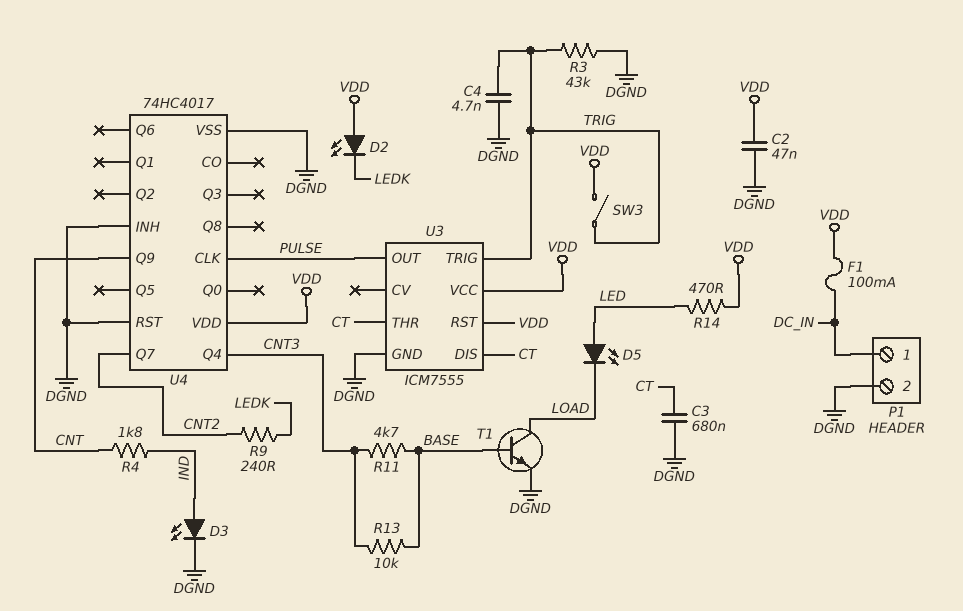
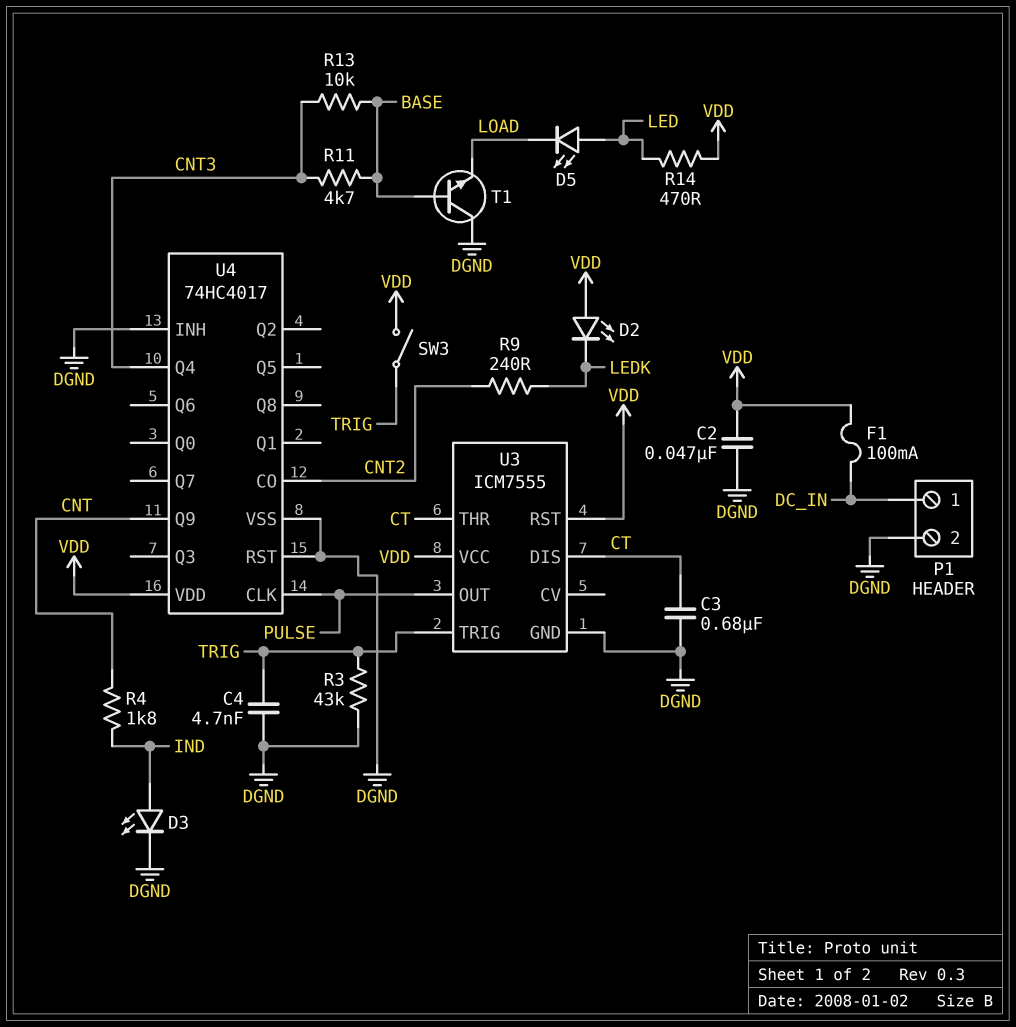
T1: NPN (B BASE, C LOAD, E DGND) -> NPN (B BASE, C DGND, E LOAD)
U4 pin CO: none -> CNT2
U4 pin Q7: CNT2 -> none

